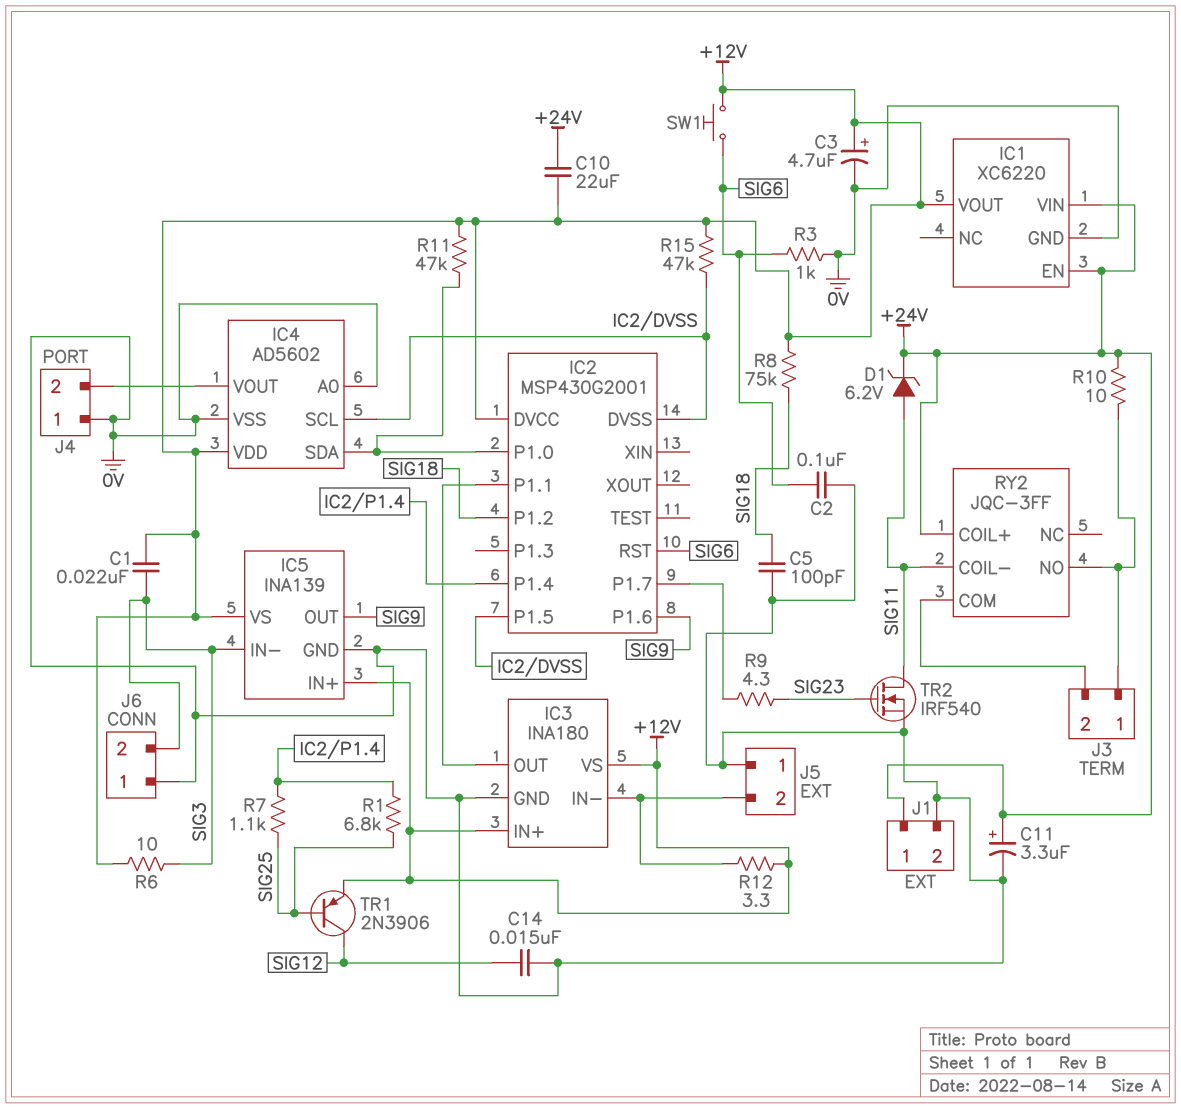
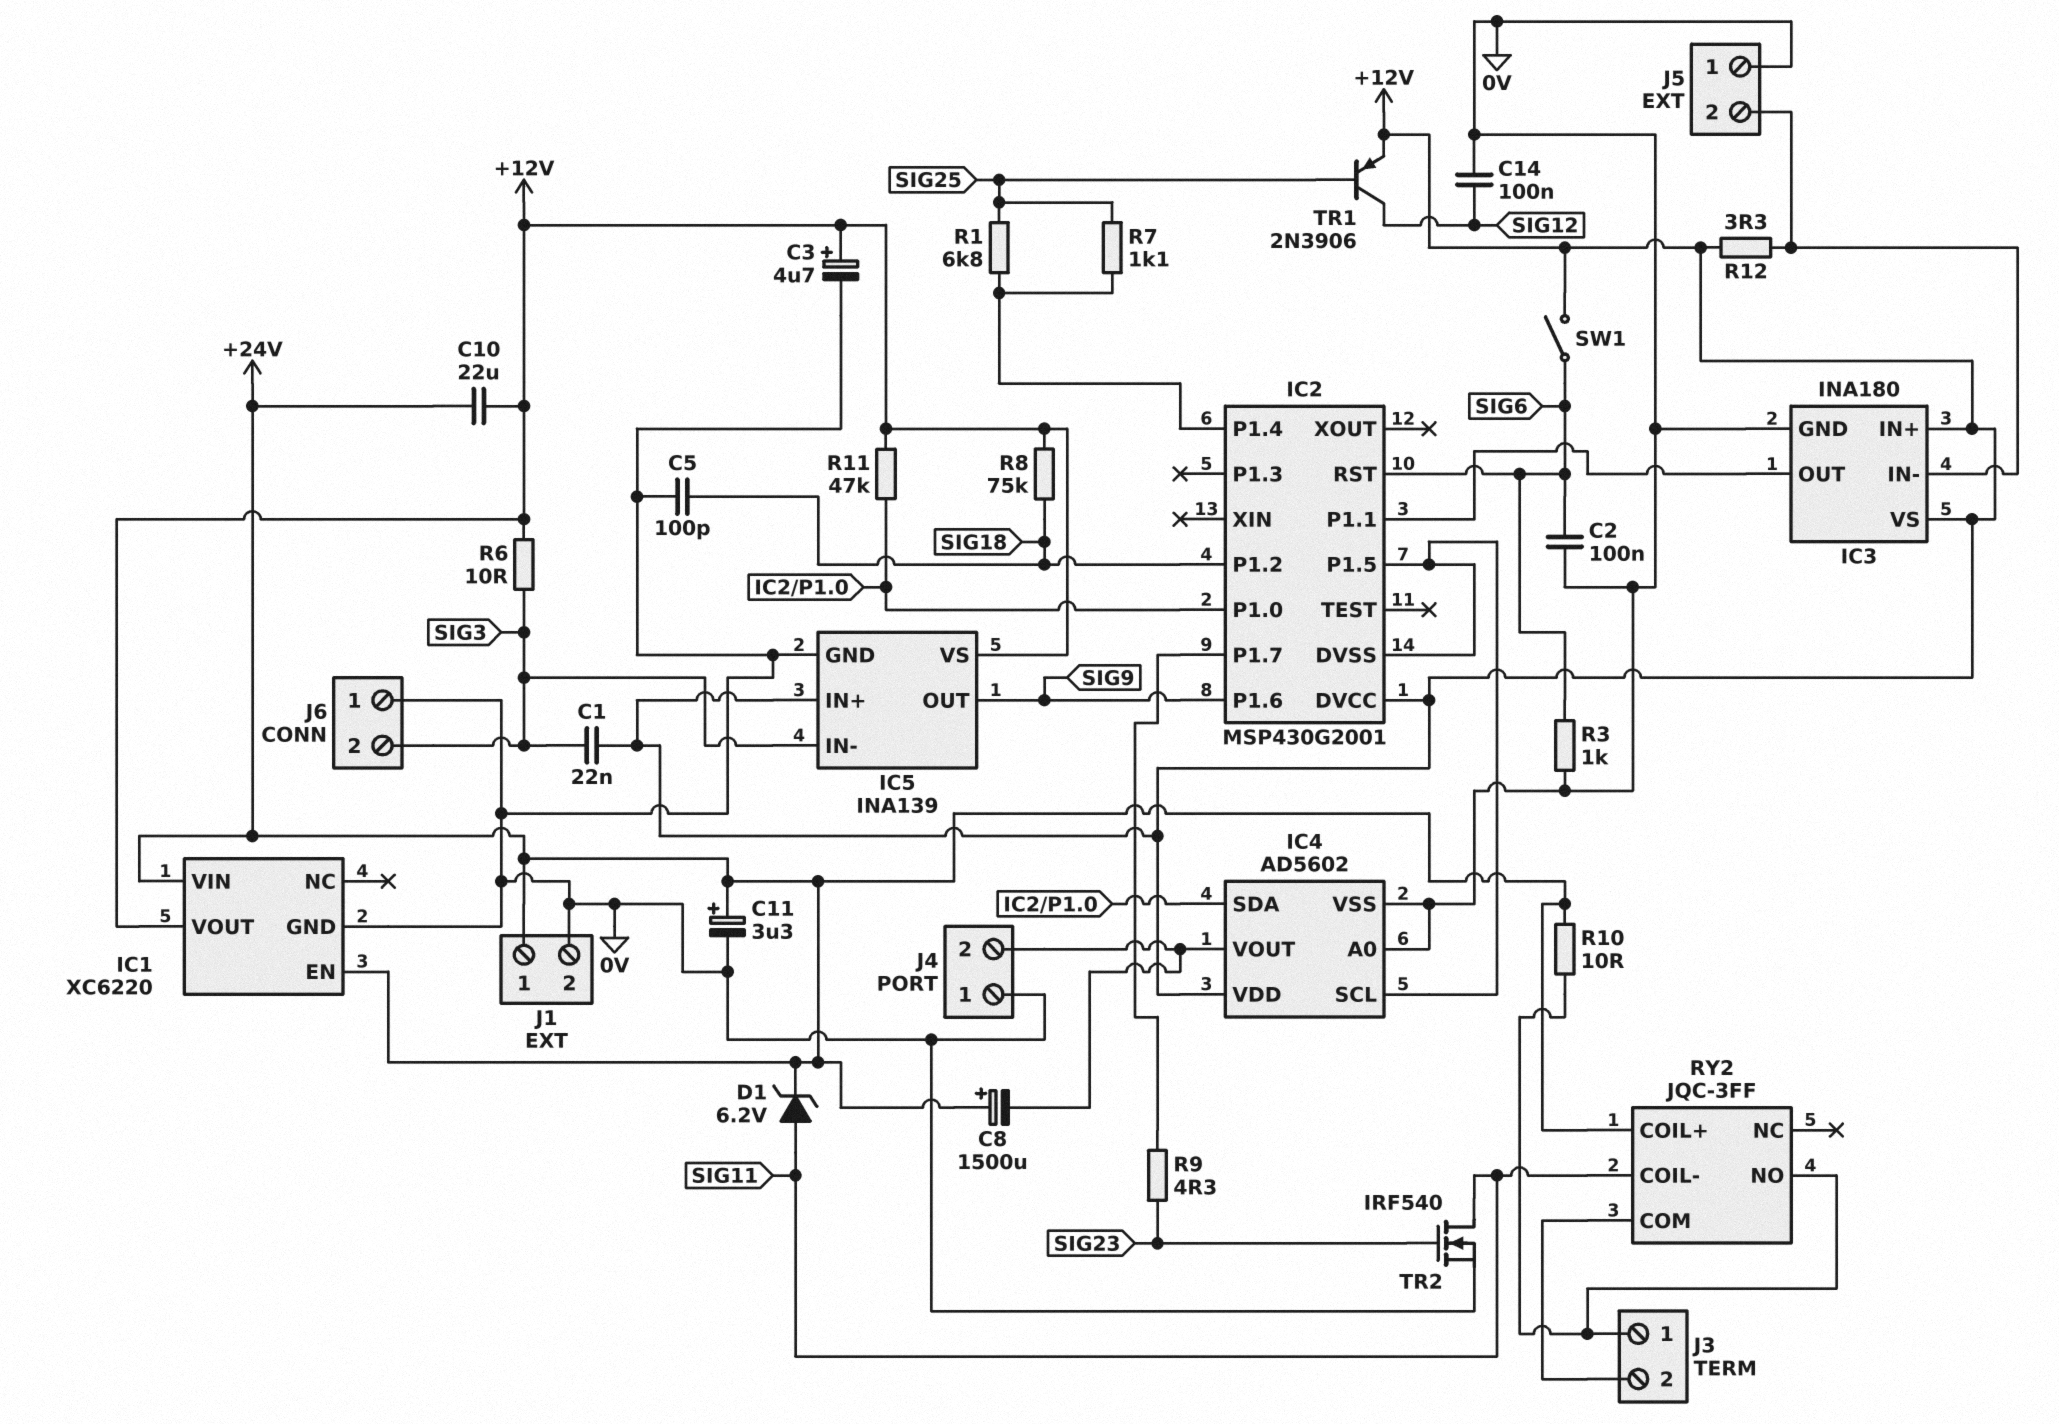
C8: none -> 1500uF (plus +24V, minus IC4/VOUT)
C14: 15nF (0V, SIG12) -> 100nF (0V, SIG12)
R15: 47k (+12V, IC2/DVSS) -> none
SW1: button (+12V, SIG6) -> switch (+12V, SIG6)

